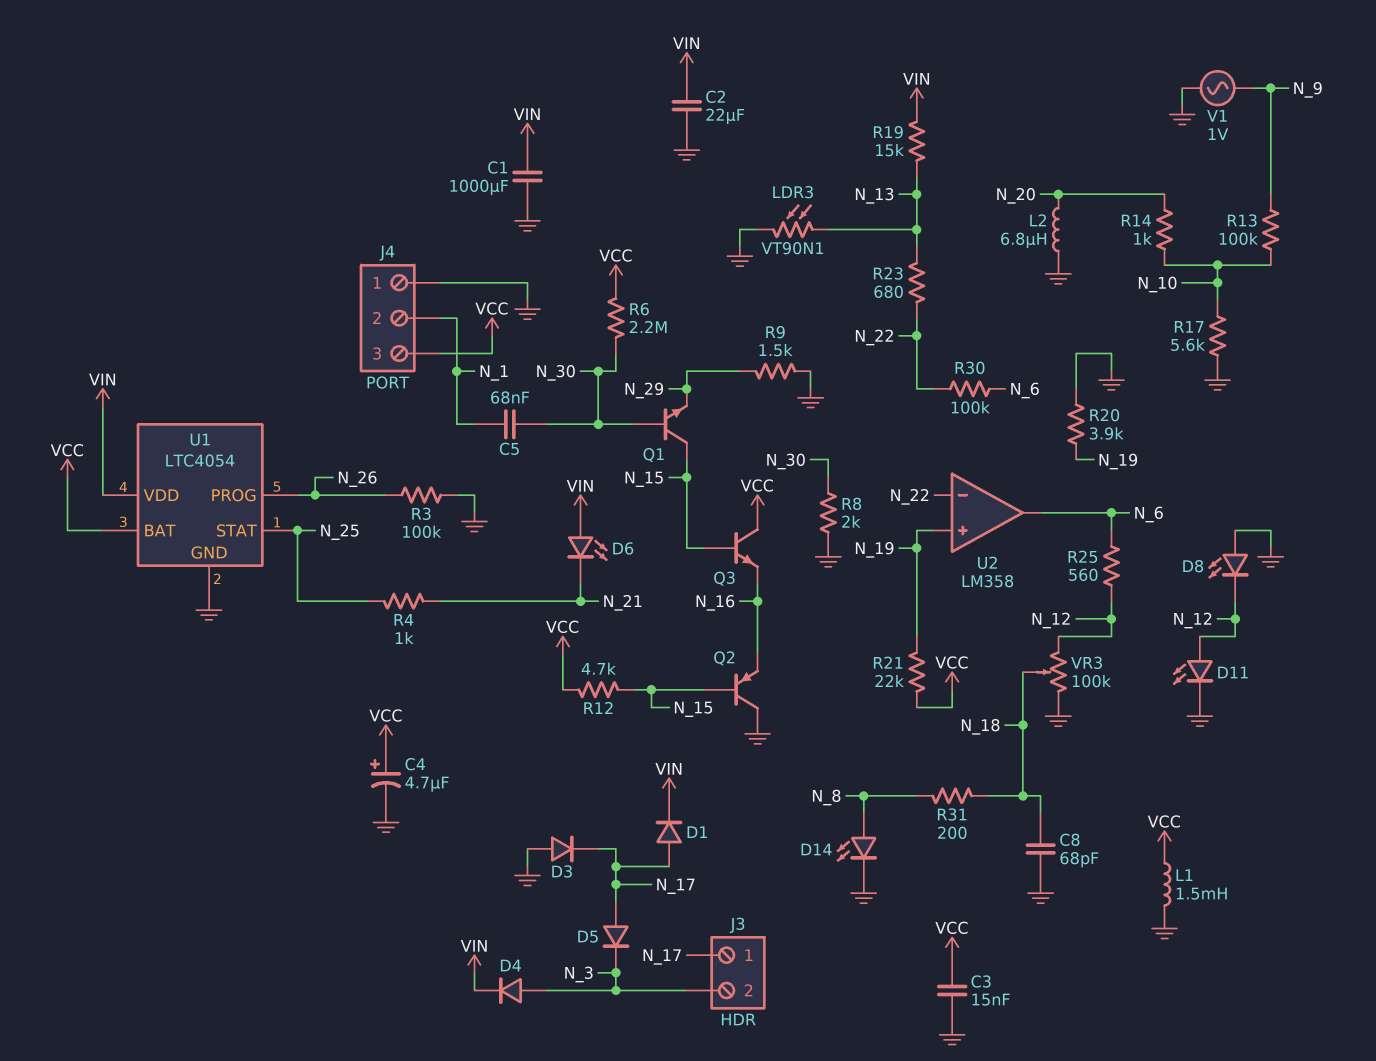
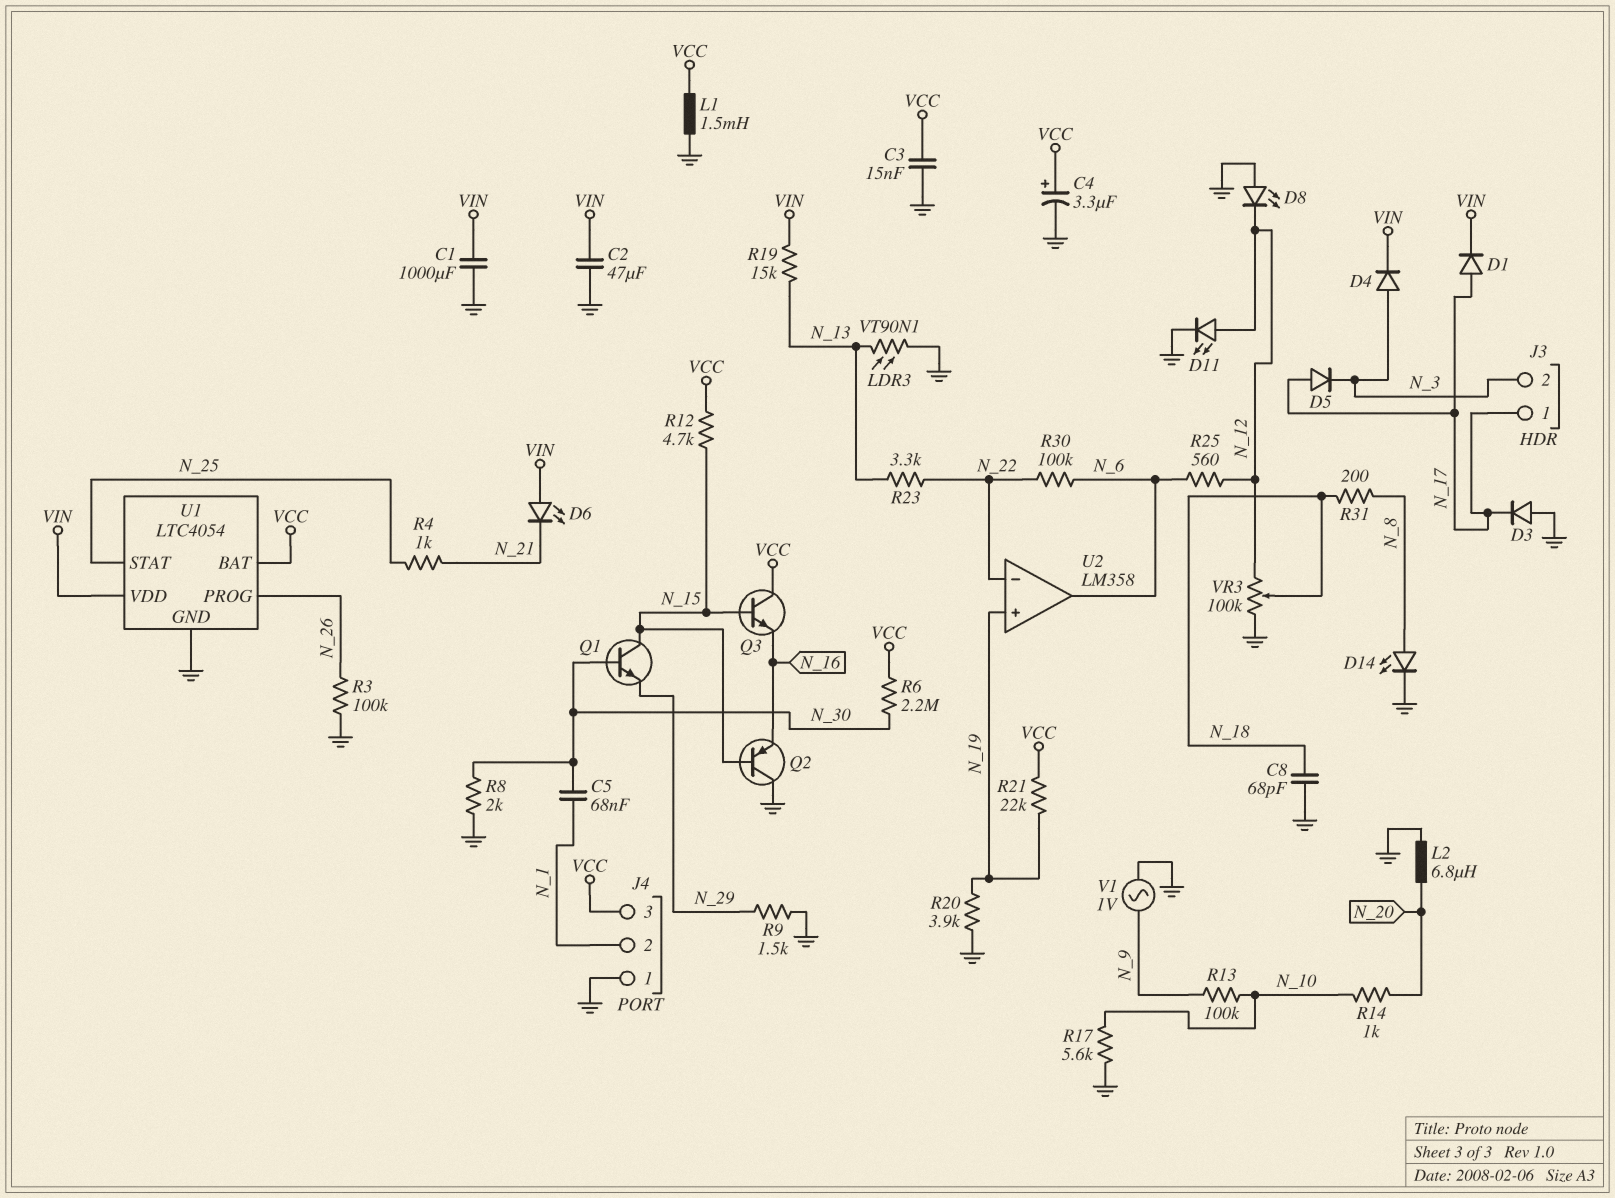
C2: 22uF (GND, VIN) -> 47uF (GND, VIN)
C4: 4.7uF (plus VCC, minus GND) -> 3.3uF (plus VCC, minus GND)
R23: 680 (N_13, N_22) -> 3.3k (N_13, N_22)

